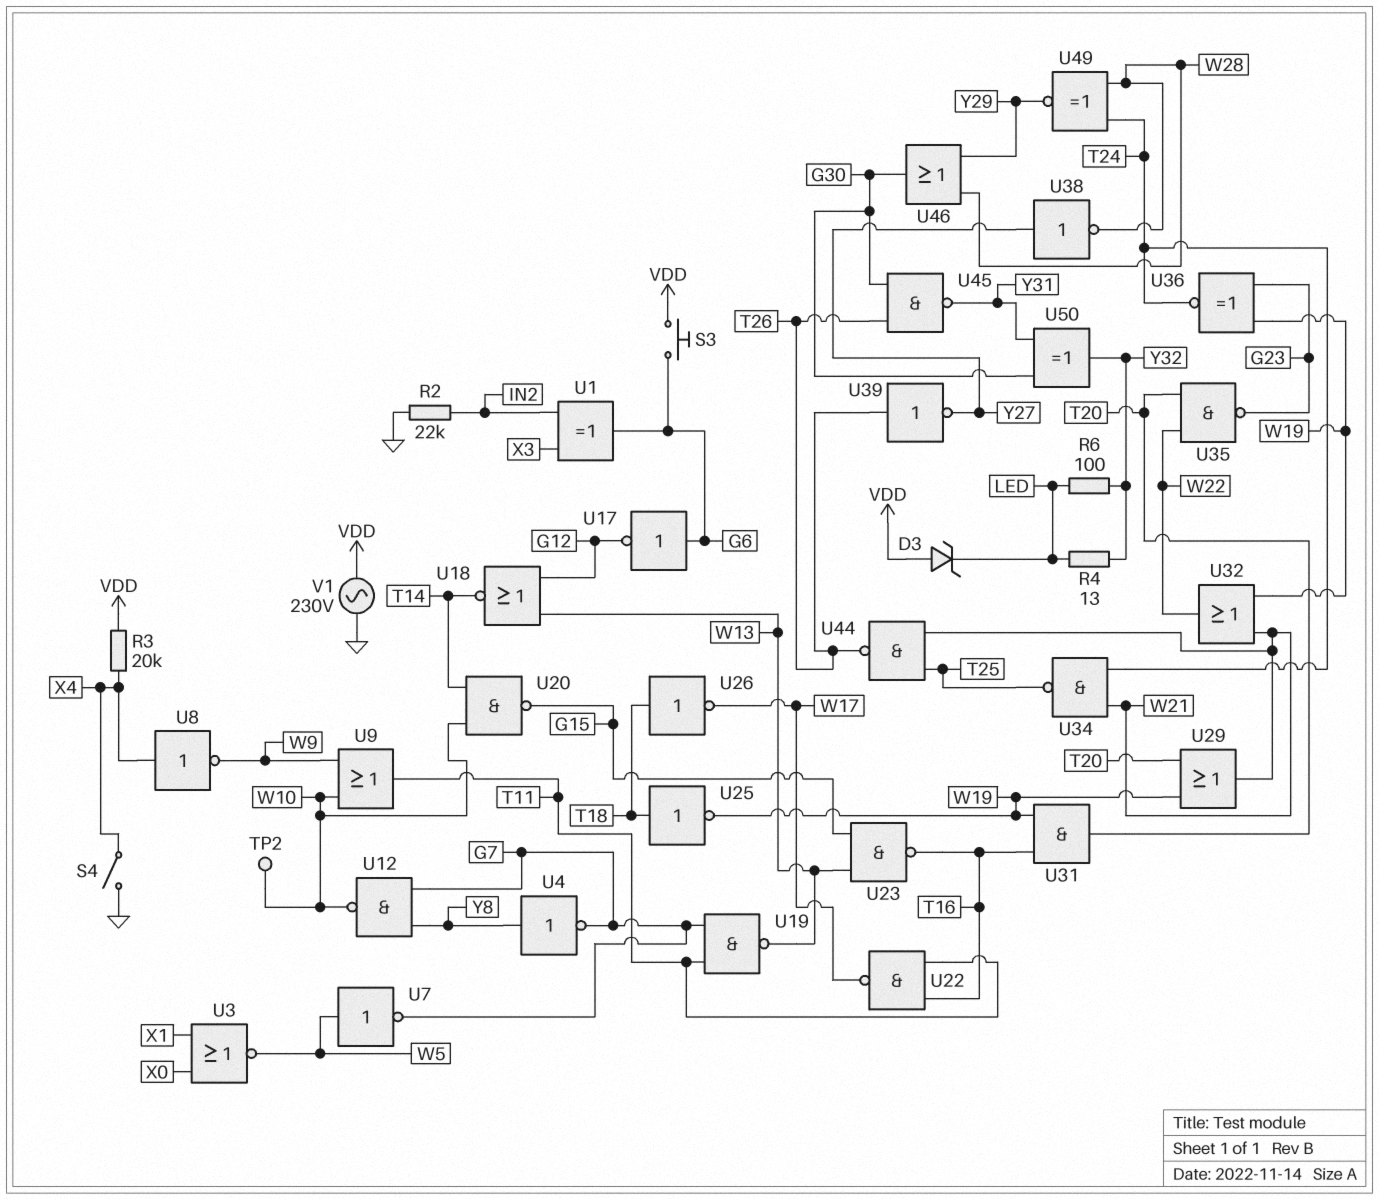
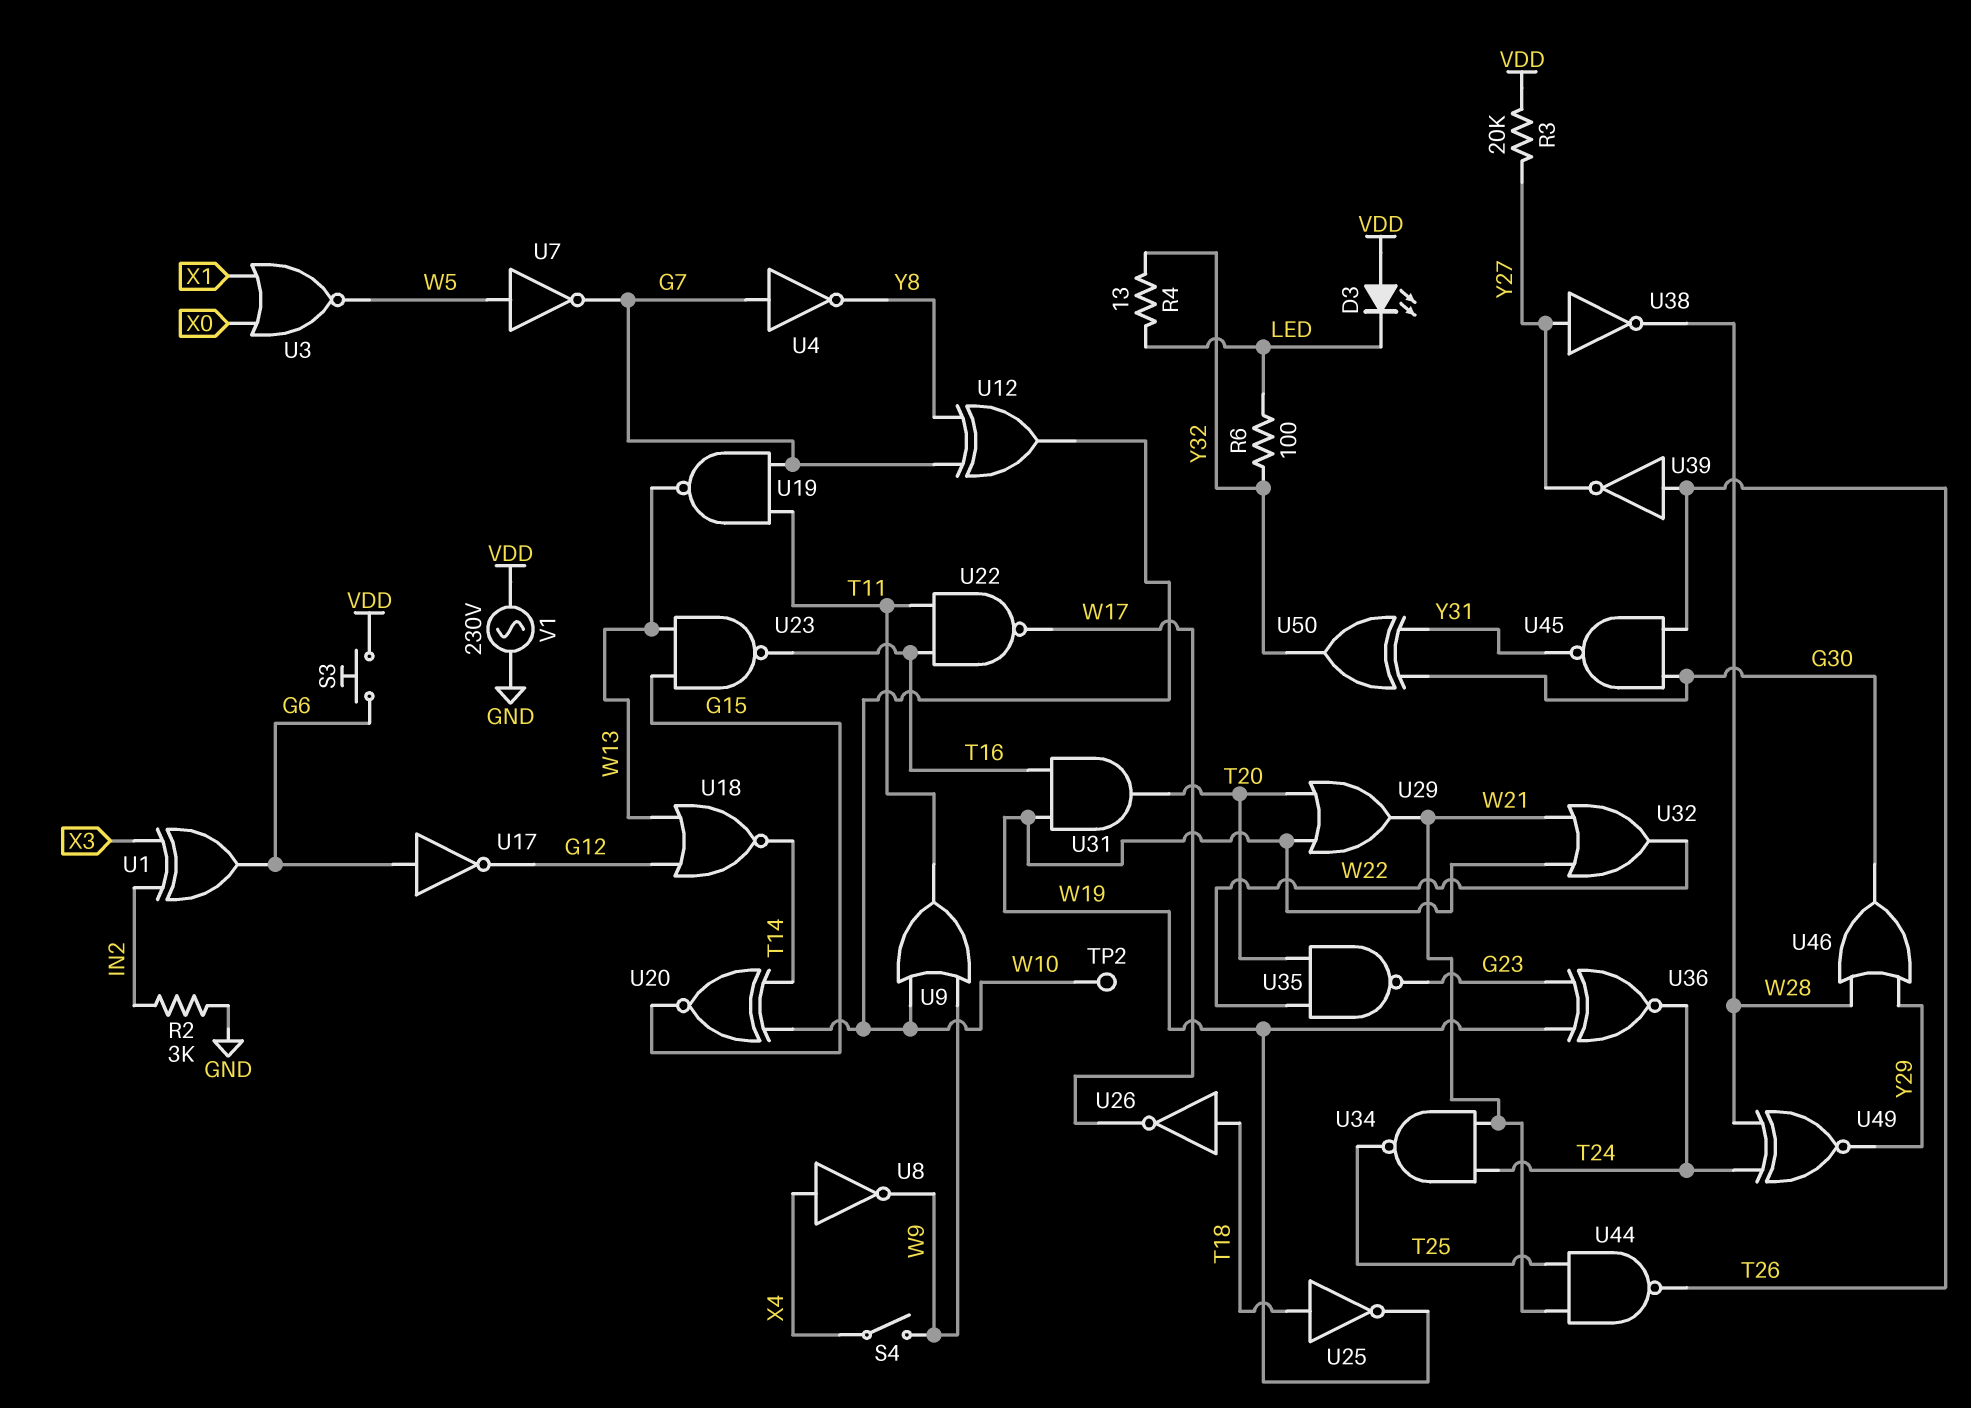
D3: zener (A VDD, K LED) -> LED (A VDD, K LED)
R2: 22k (GND, IN2) -> 3k (GND, IN2)
R3: 20k (VDD, X4) -> 20k (VDD, Y27)
S4: switch (GND, X4) -> switch (W9, X4)
U4: NOT (in Y8, out G7) -> NOT (in G7, out Y8)
U12: NAND (in G7, in Y8, out W10) -> XOR (in G7, in Y8, out W10)
U20: NAND (in T14, in W10, out G15) -> XNOR (in T14, in W10, out G15)

